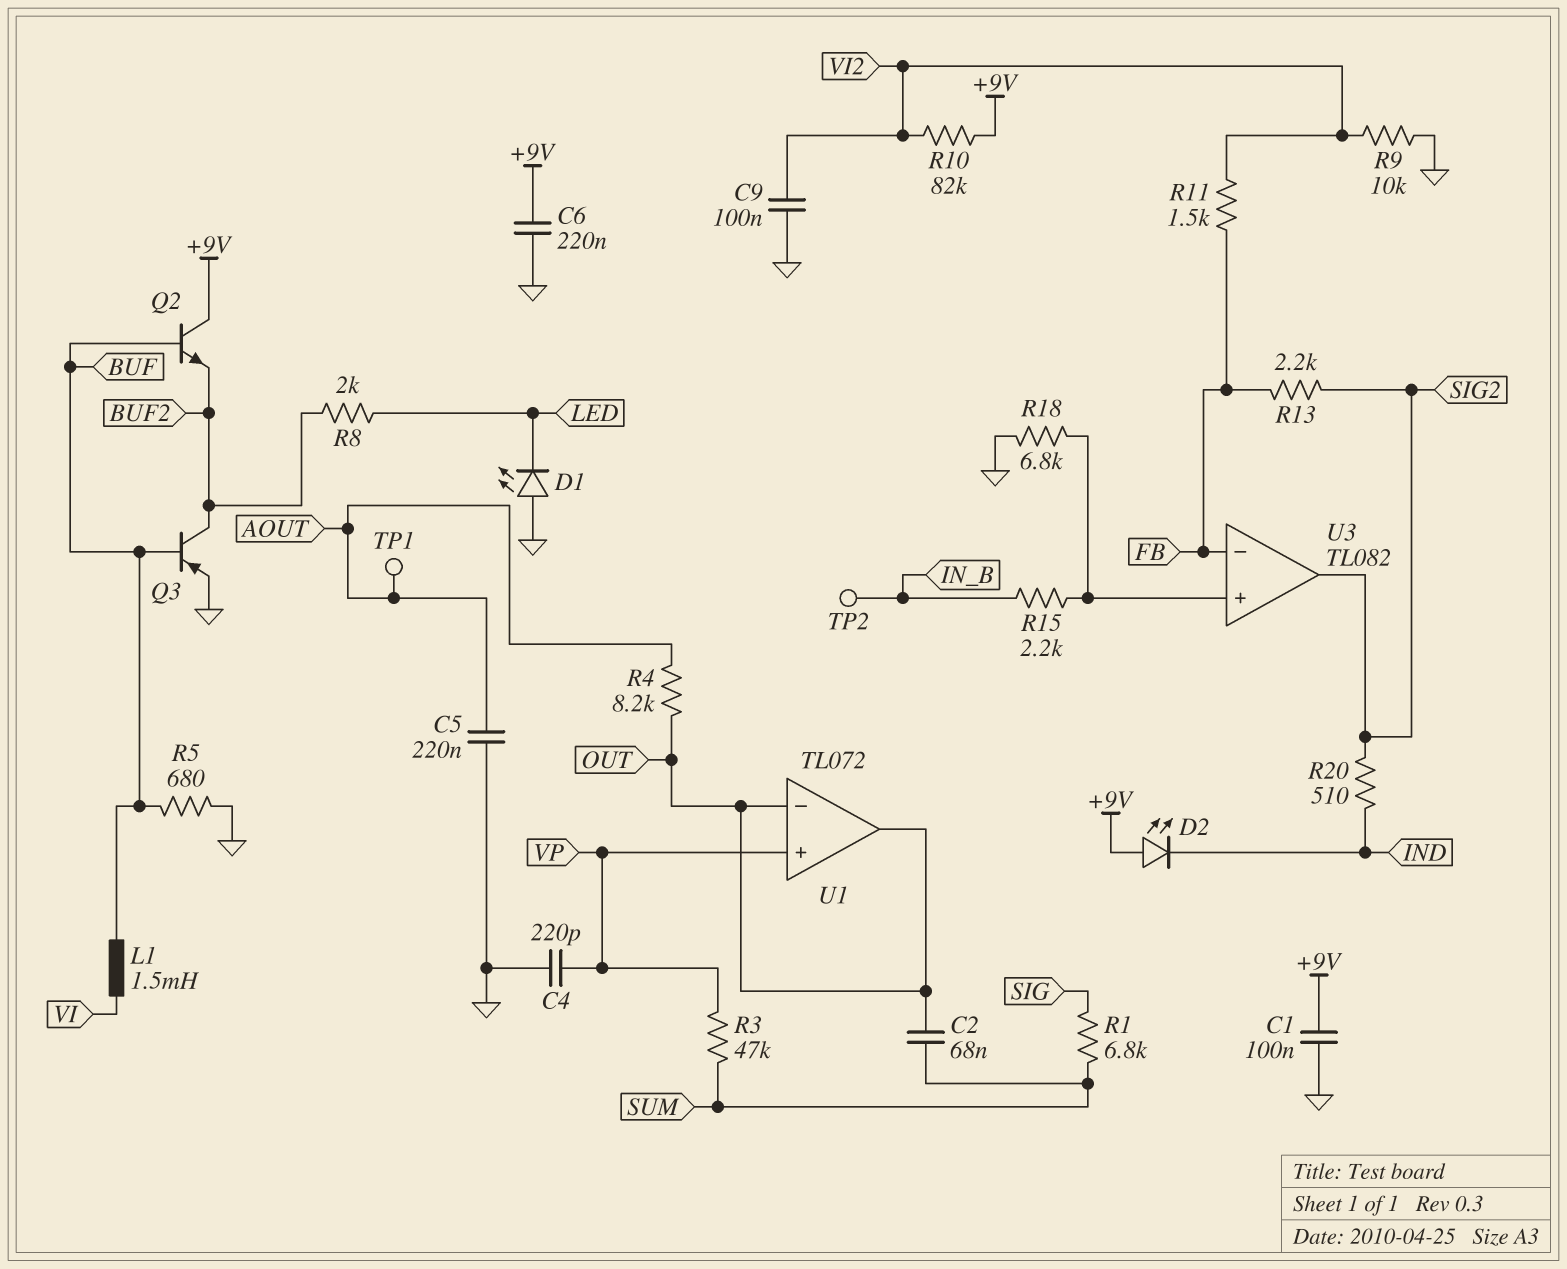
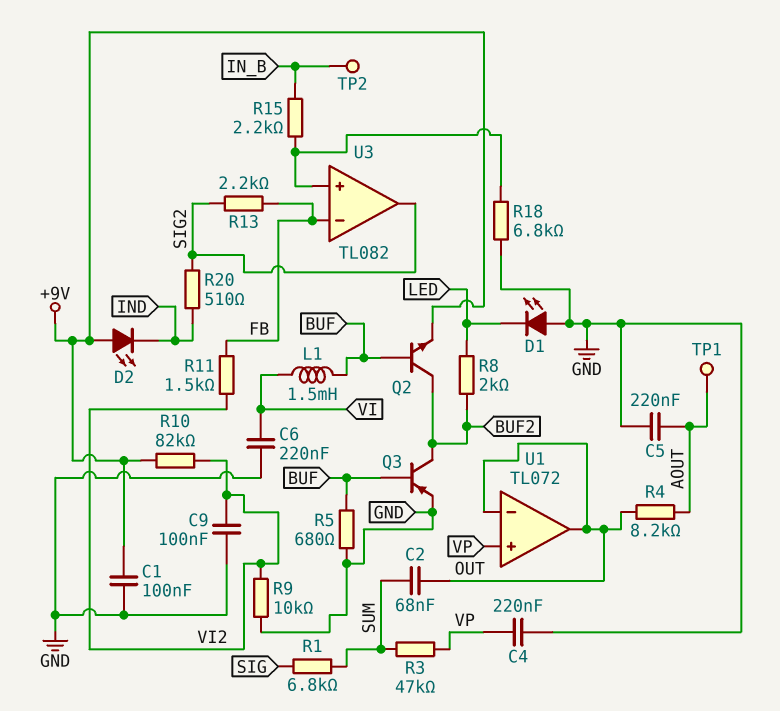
C4: 220pF (GND, VP) -> 220nF (GND, VP)
C6: 220nF (+9V, GND) -> 220nF (GND, VI)
Q2: NPN (B BUF, C +9V, E BUF2) -> NPN (B BUF, C BUF2, E +9V)

